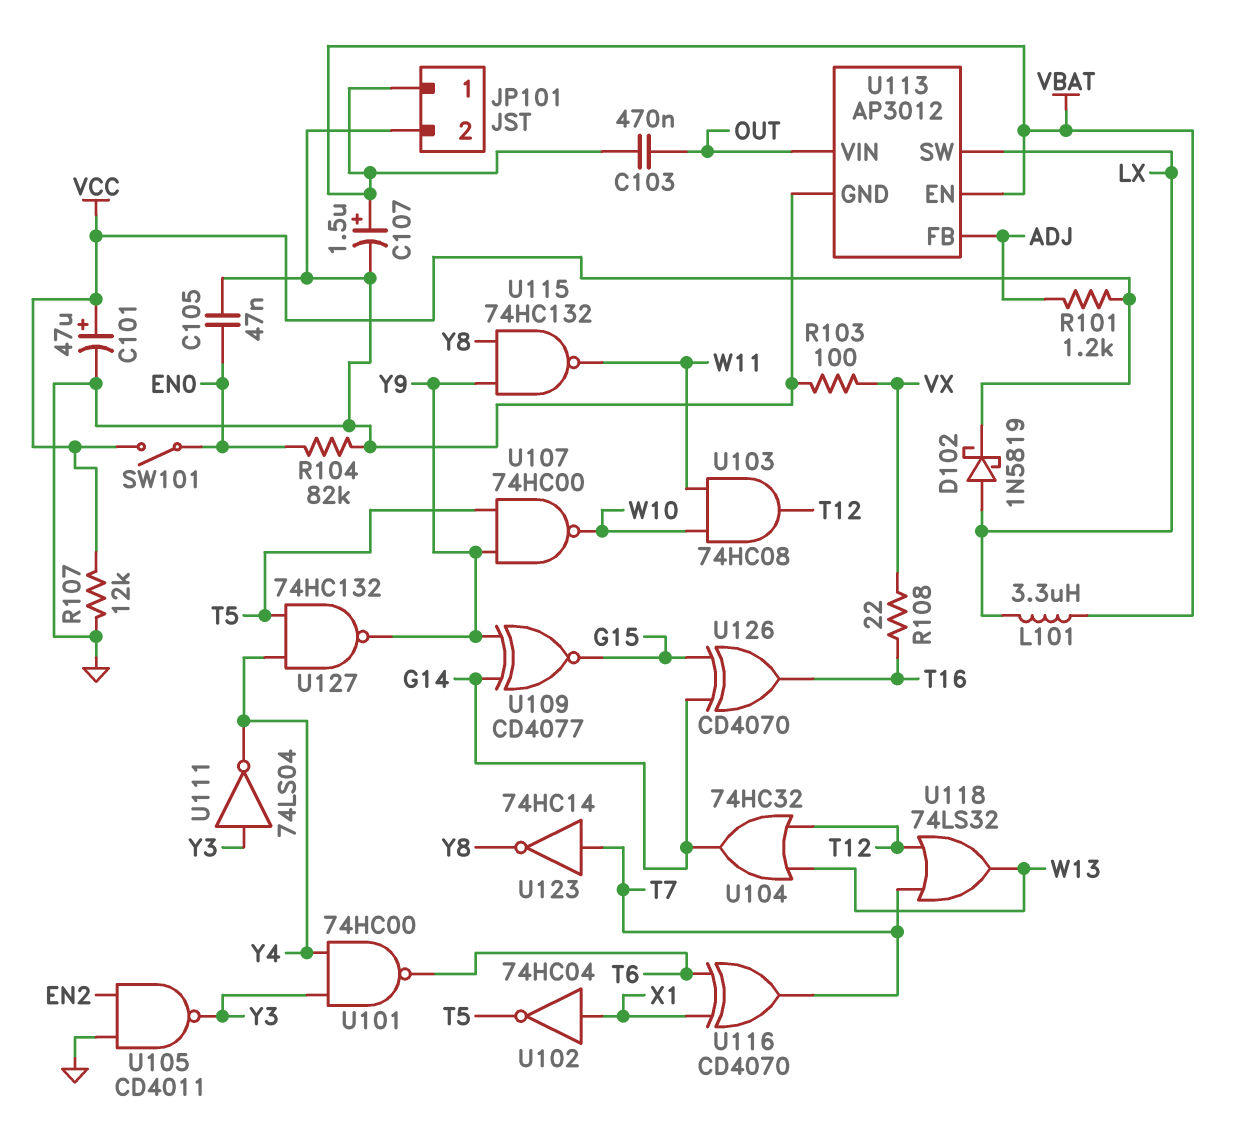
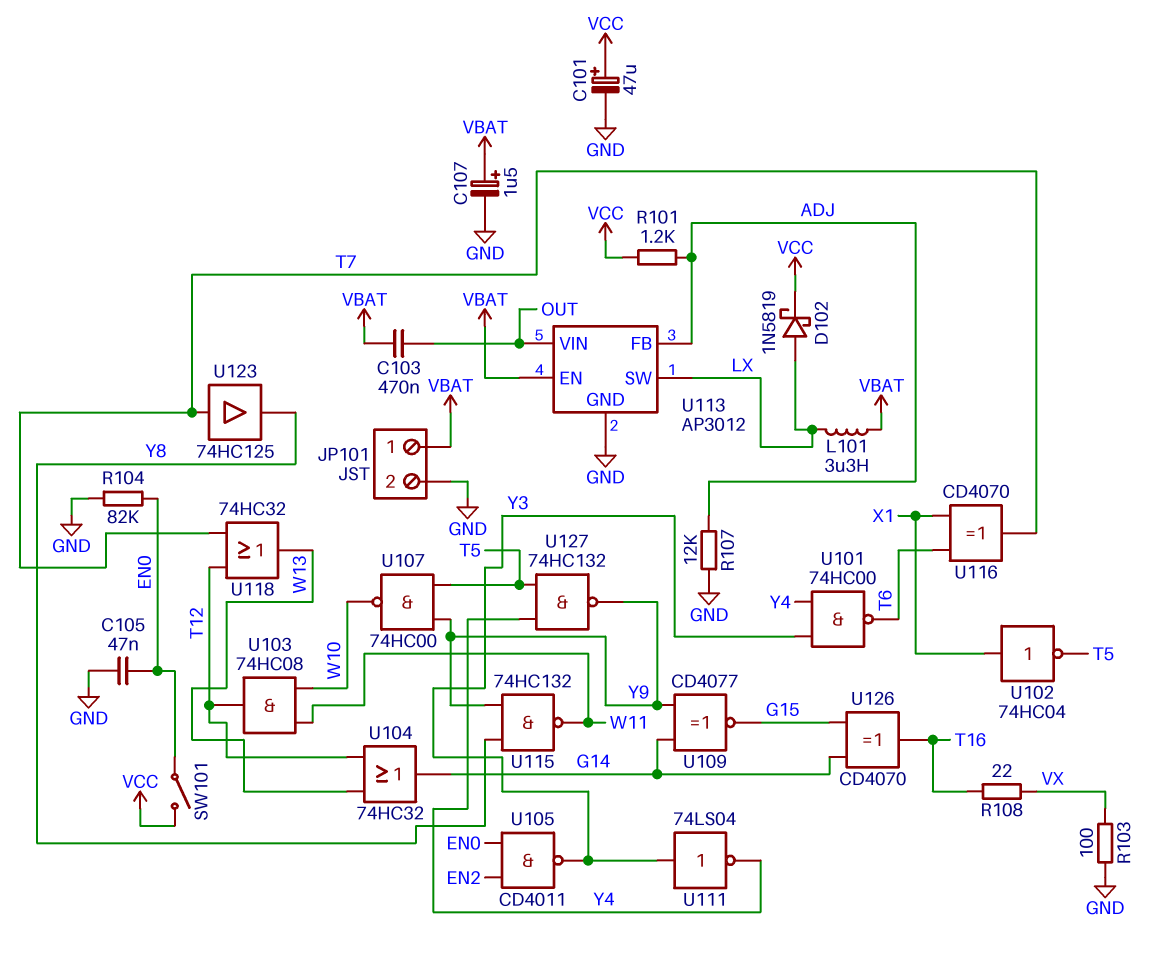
R107: 12k (GND, VCC) -> 12k (ADJ, GND)
U105: NAND CD4011 (in EN2, in GND, out Y3) -> NAND CD4011 (in EN0, in EN2, out Y3)
U118: OR 74LS32 (in T7, in T12, out W13) -> OR 74HC32 (in T7, in T12, out W13)
U123: NOT 74HC14 (in T7, out Y8) -> buffer 74HC125 (in T7, out Y8)

